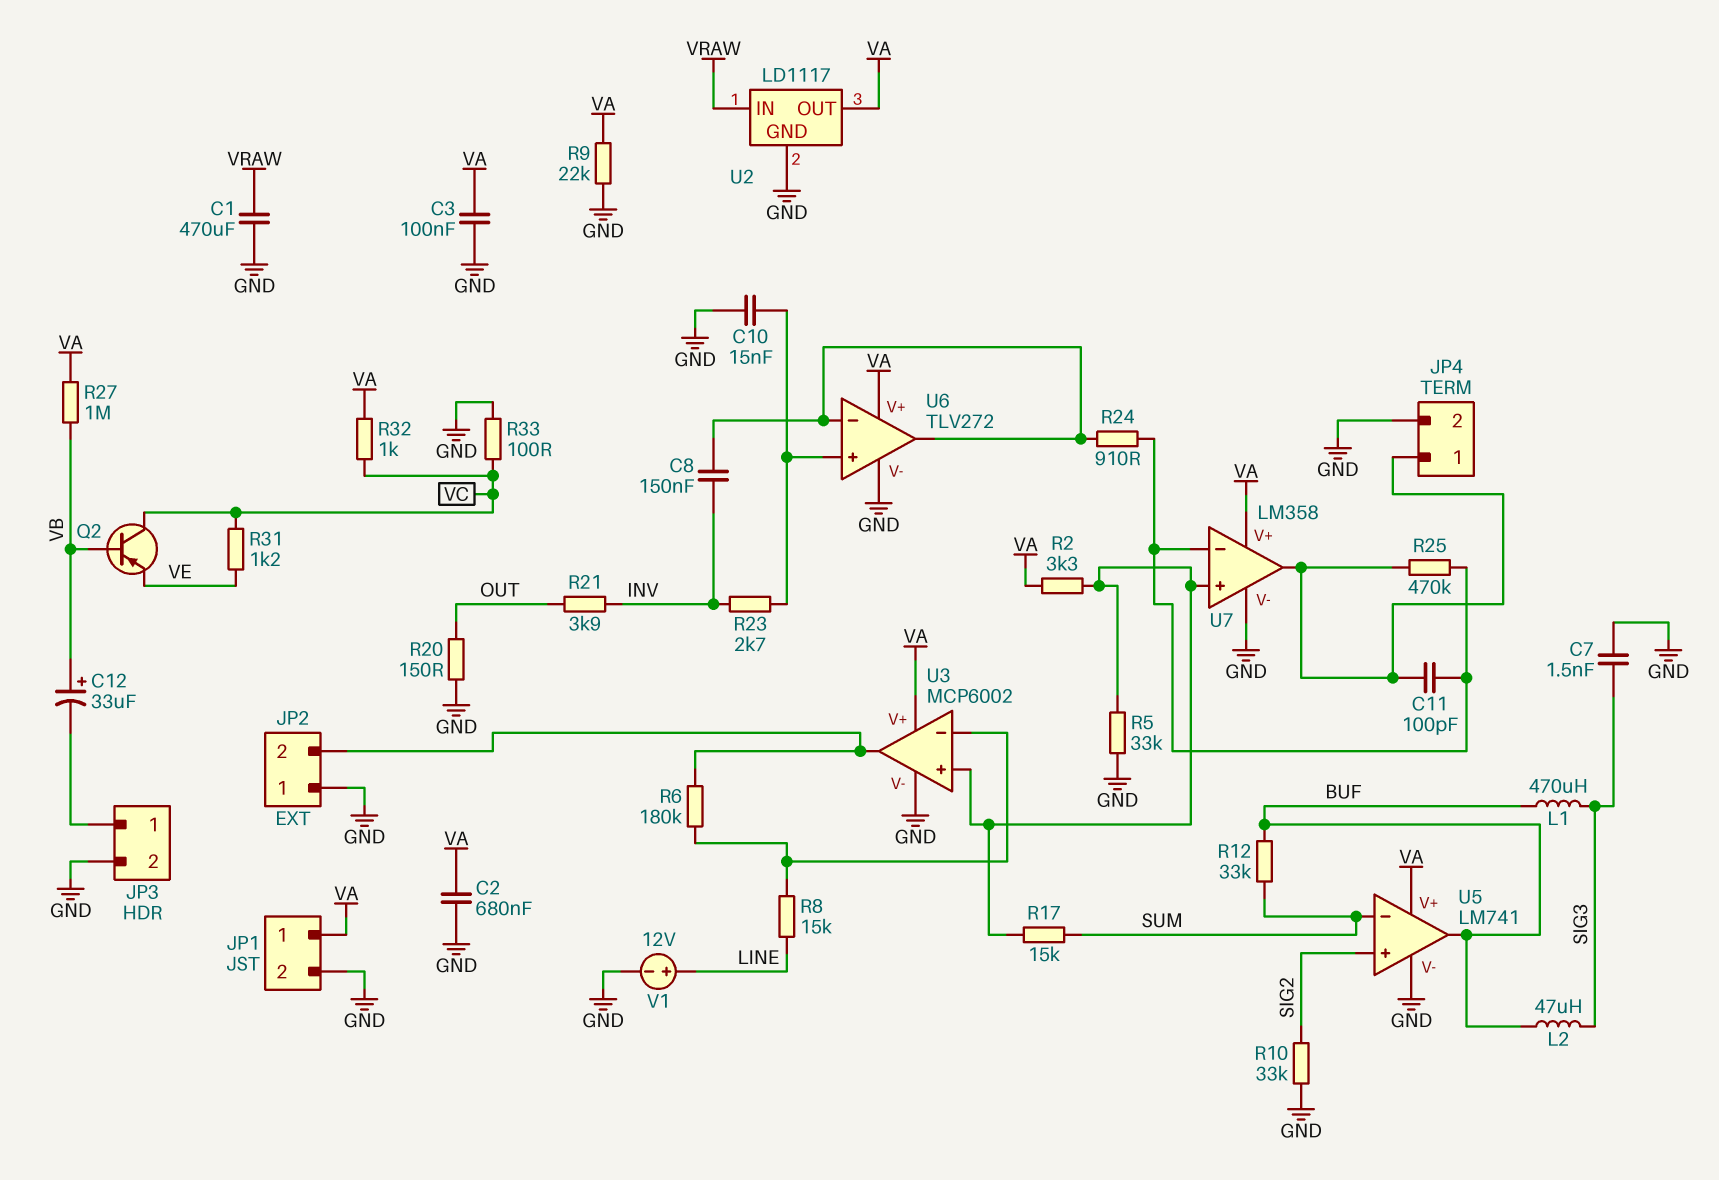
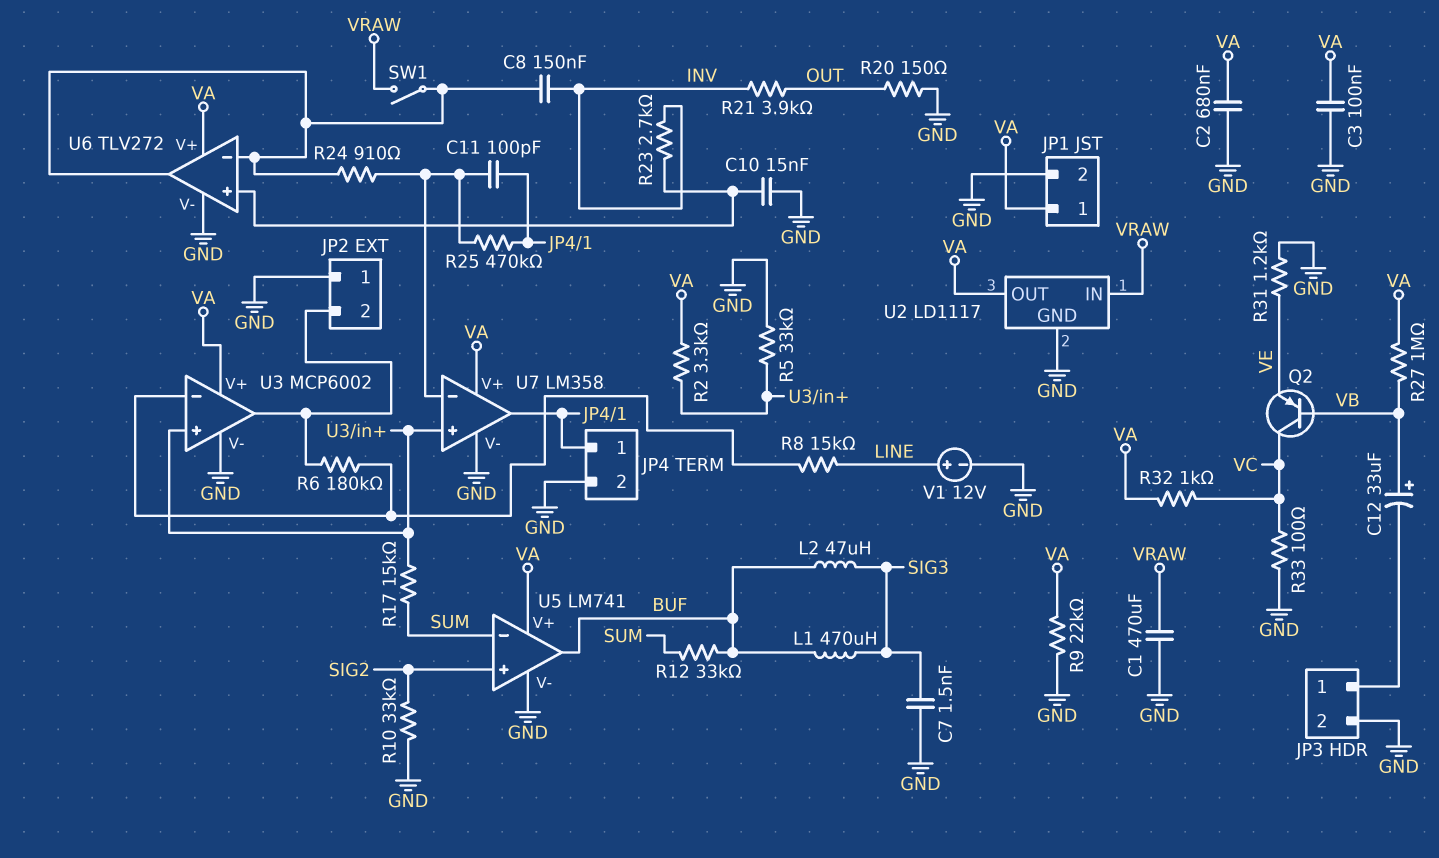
R31: 1.2k (VC, VE) -> 1.2k (GND, VE)
SW1: none -> switch (U6/in-, VRAW)

